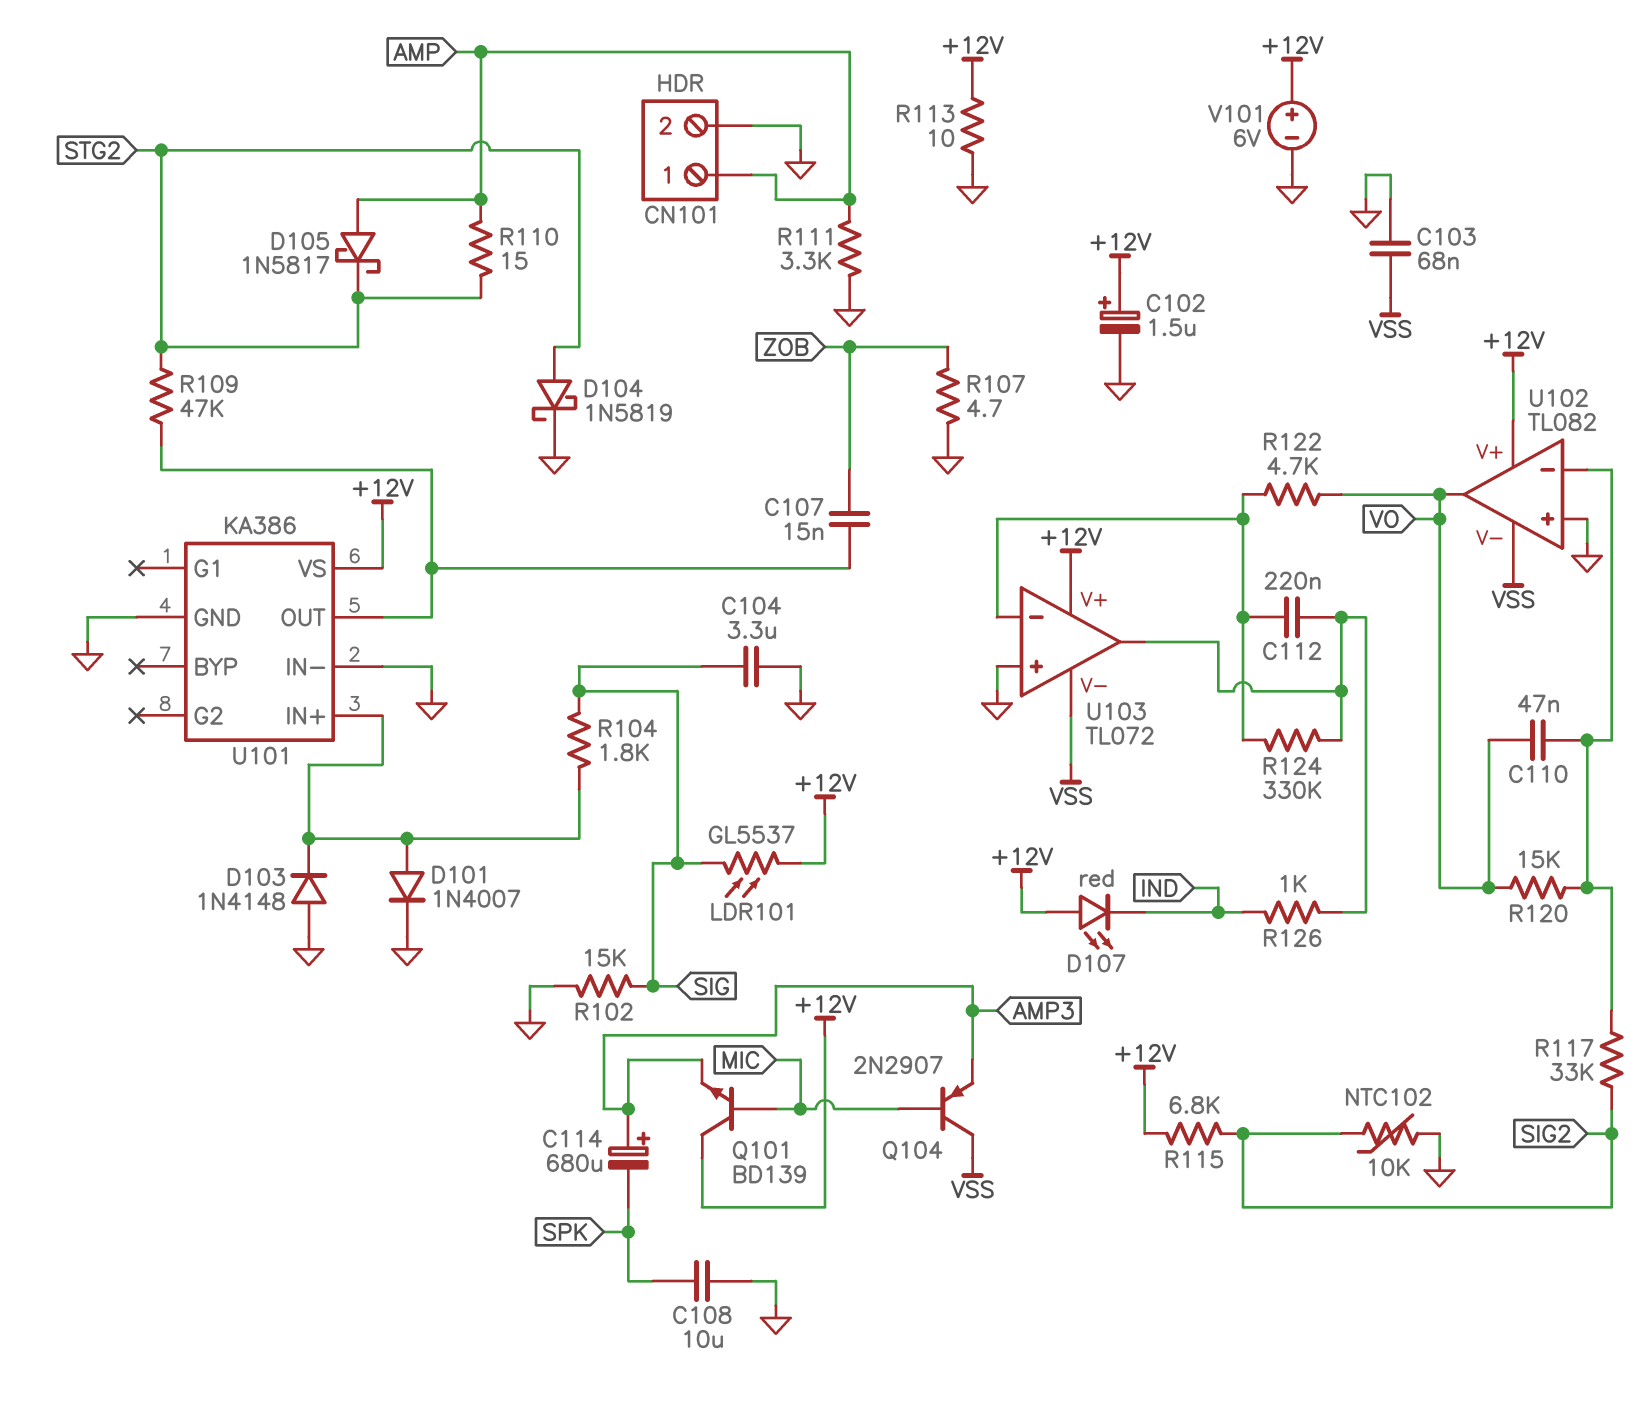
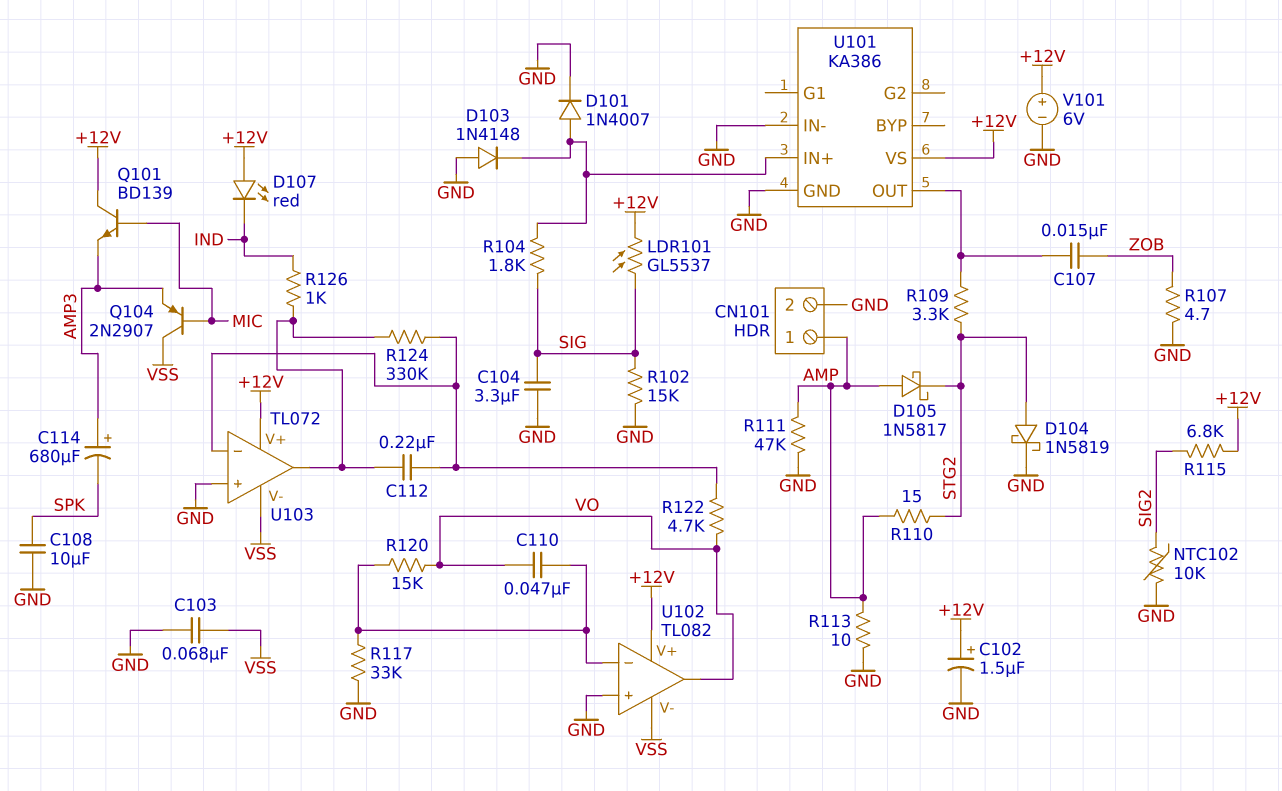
R109: 47k (STG2, U101/OUT) -> 3.3k (STG2, U101/OUT)
R111: 3.3k (AMP, GND) -> 47k (AMP, GND)
R113: 10 (+12V, GND) -> 10 (AMP, GND)
R117: 33k (SIG2, U102/in-) -> 33k (GND, U102/in-)

